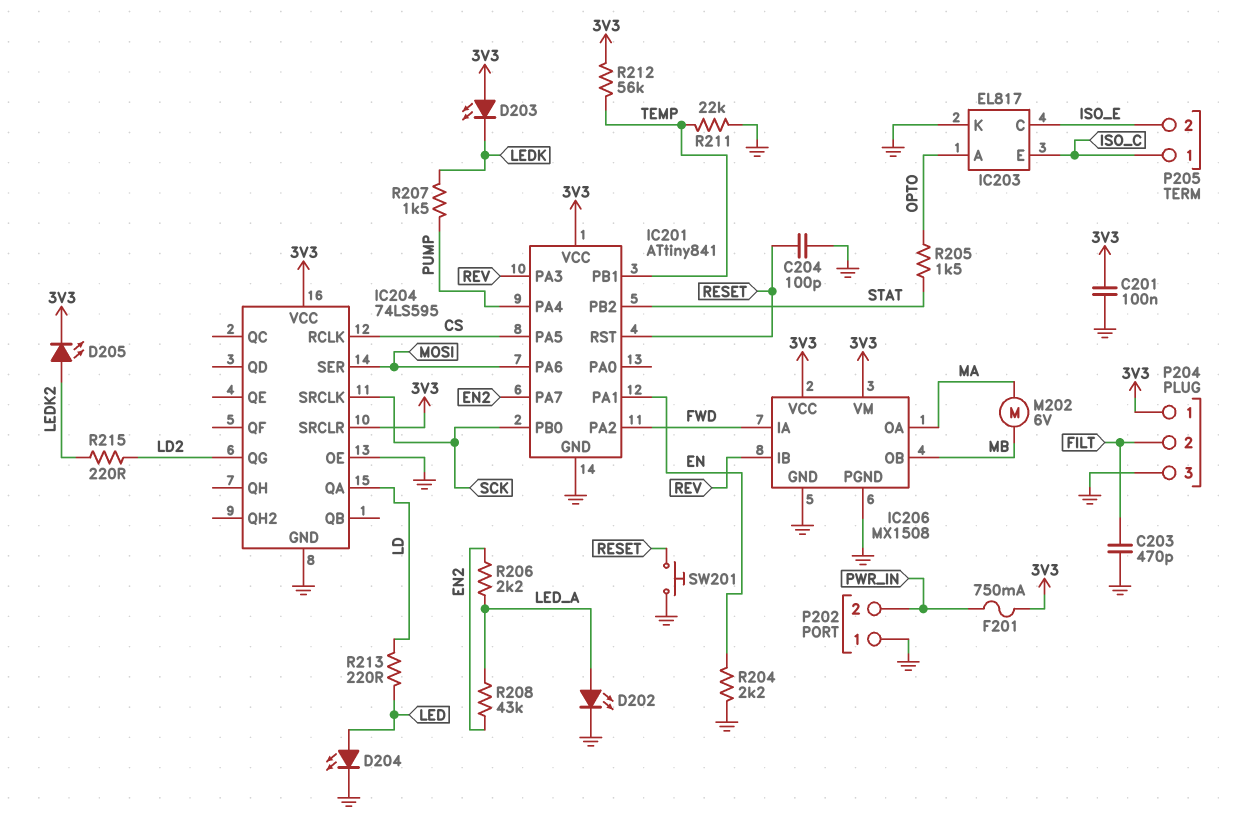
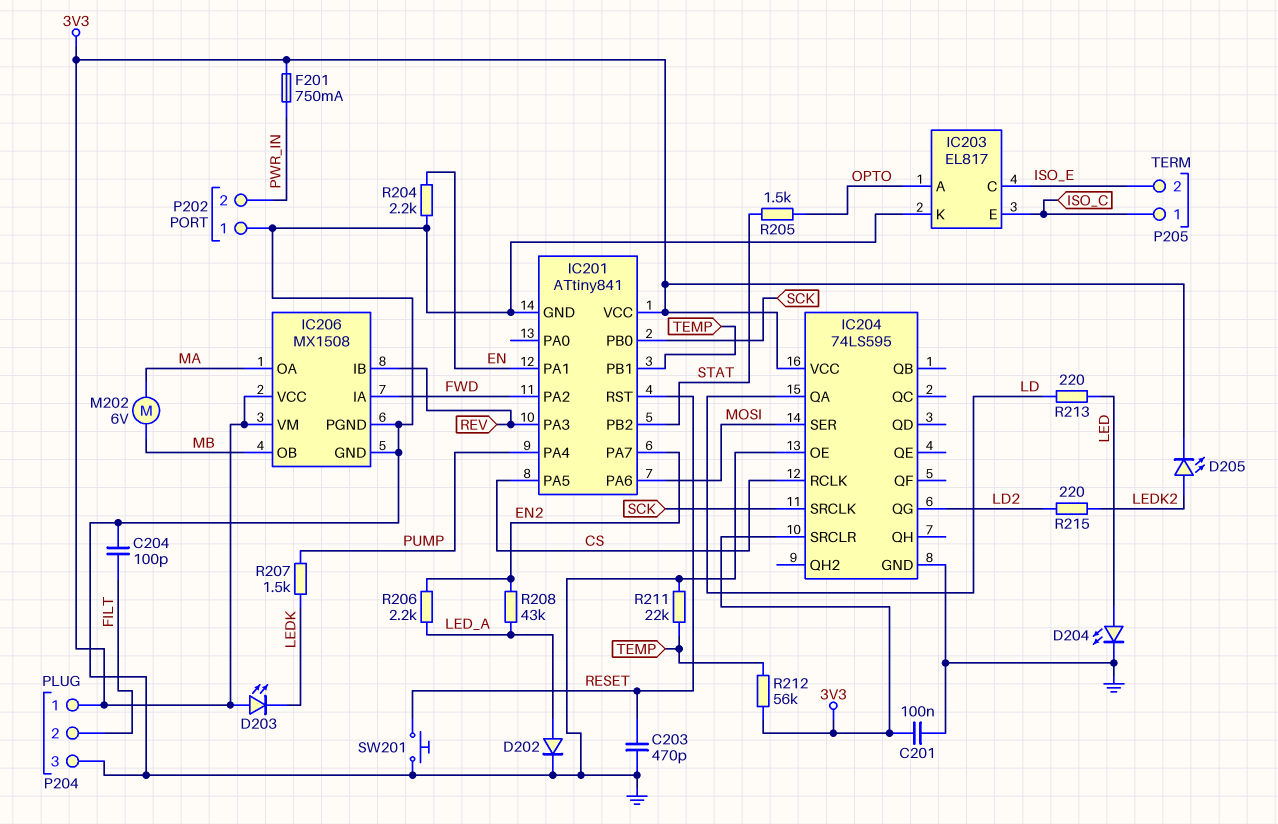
C203: 470pF (FILT, GND) -> 470pF (GND, RESET)
C204: 100pF (GND, RESET) -> 100pF (FILT, GND)
D202: LED (A LED_A, K GND) -> diode (A LED_A, K GND)

